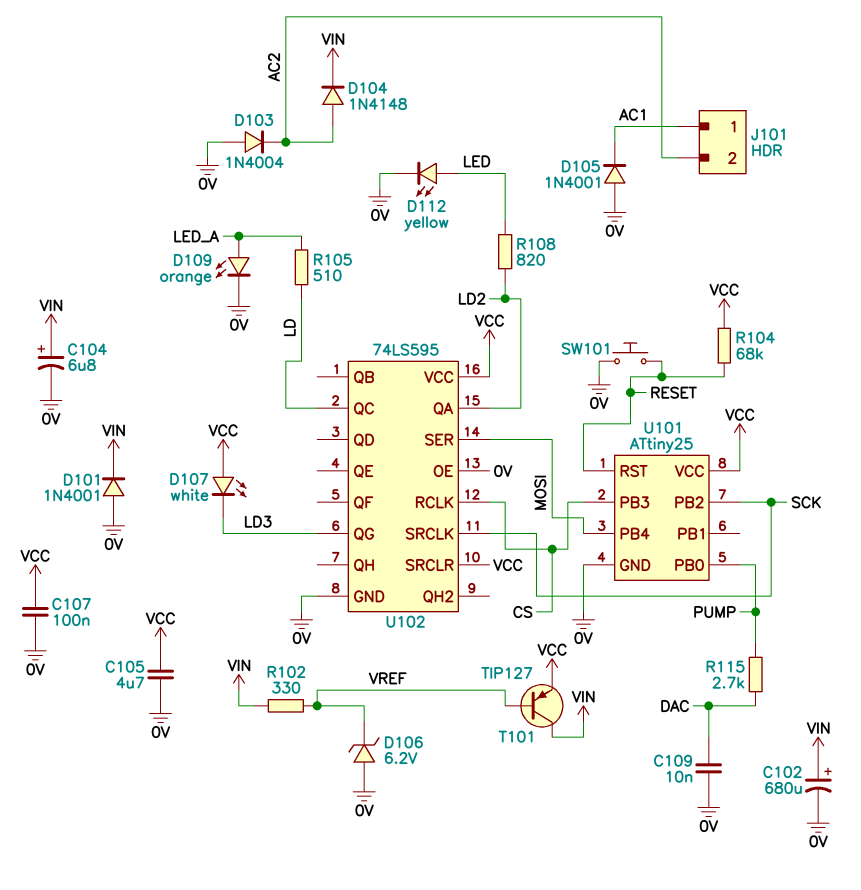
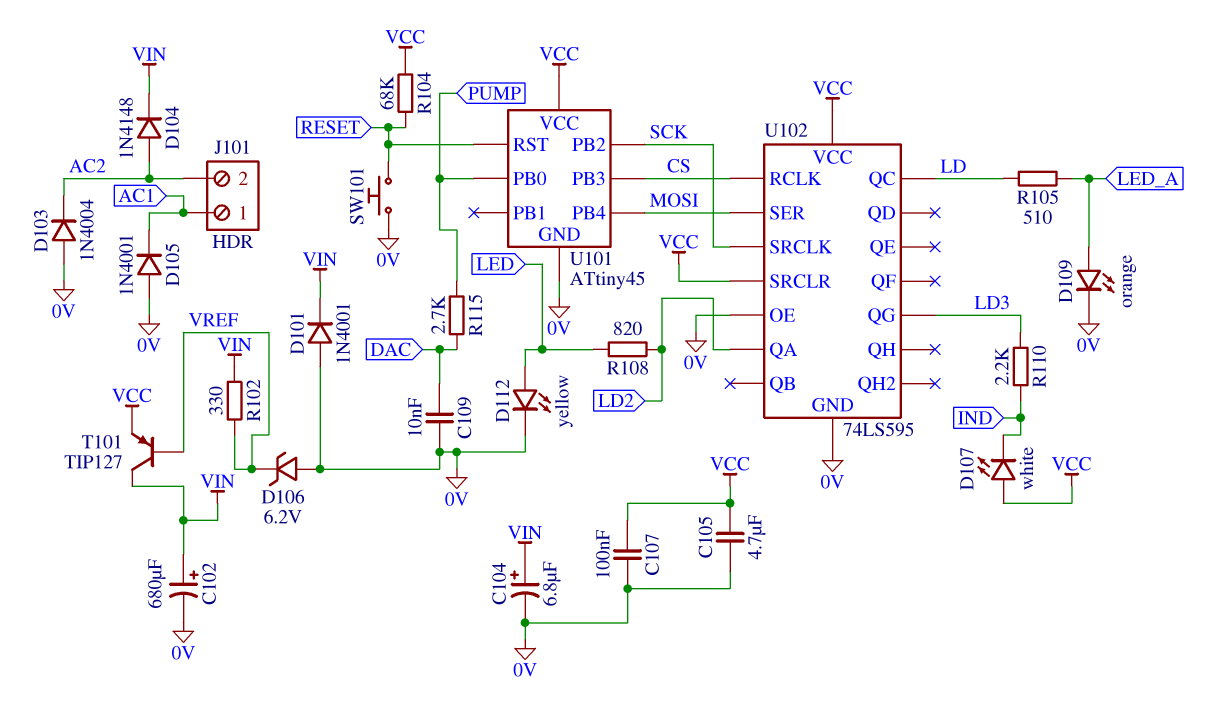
D107: LED white (A VCC, K LD3) -> LED white (A VCC, K IND)
R110: none -> 2.2k (IND, LD3)
U101: ATtiny25 -> ATtiny45

